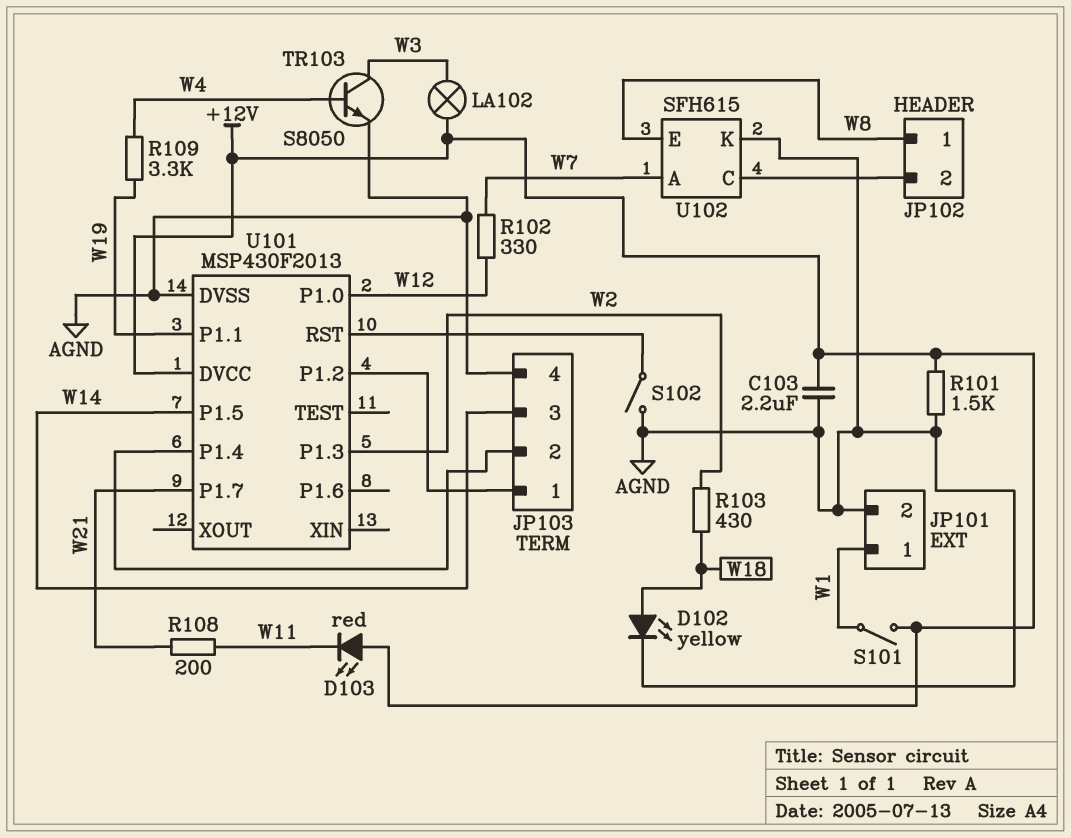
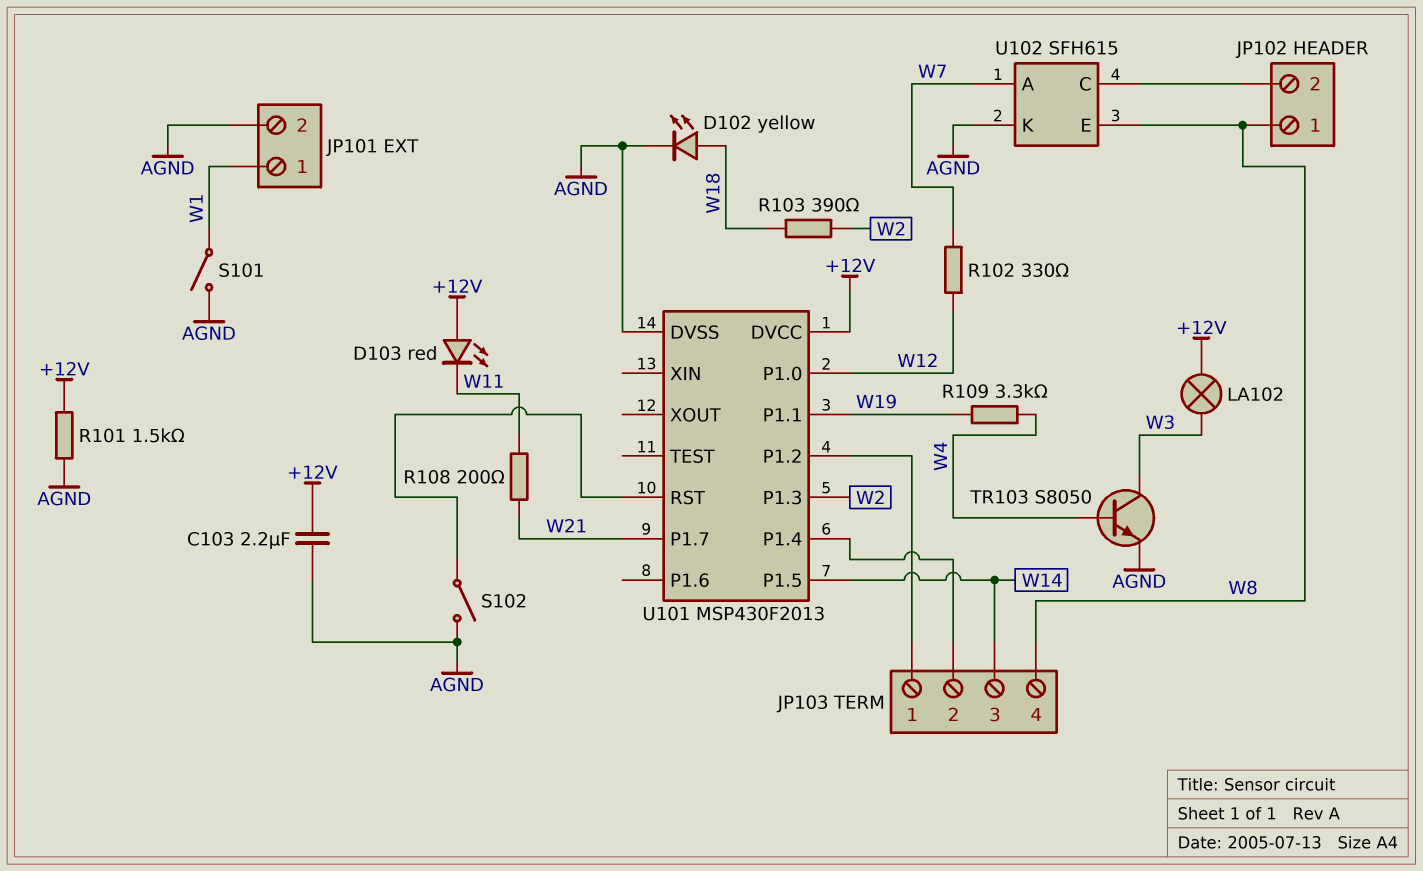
JP103 pin 4: AGND -> W8
R103: 430 (W2, W18) -> 390 (W2, W18)
S101: switch (+12V, W1) -> switch (AGND, W1)

